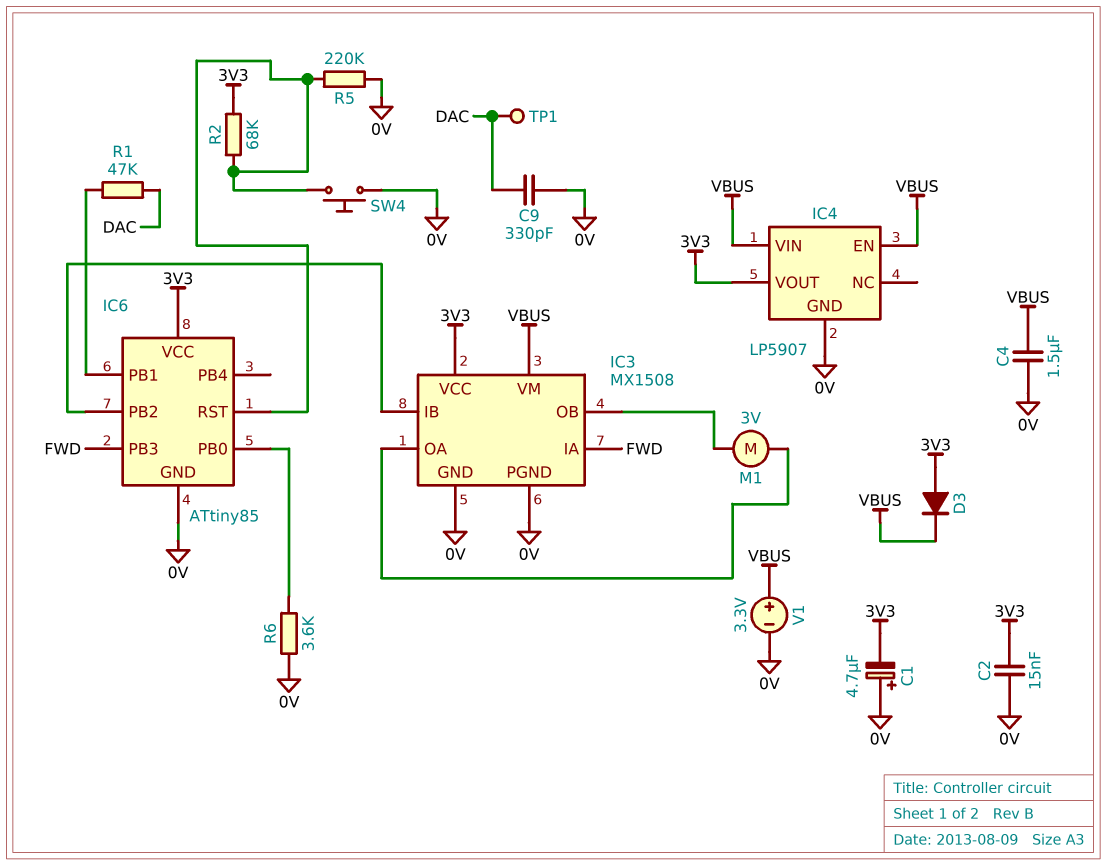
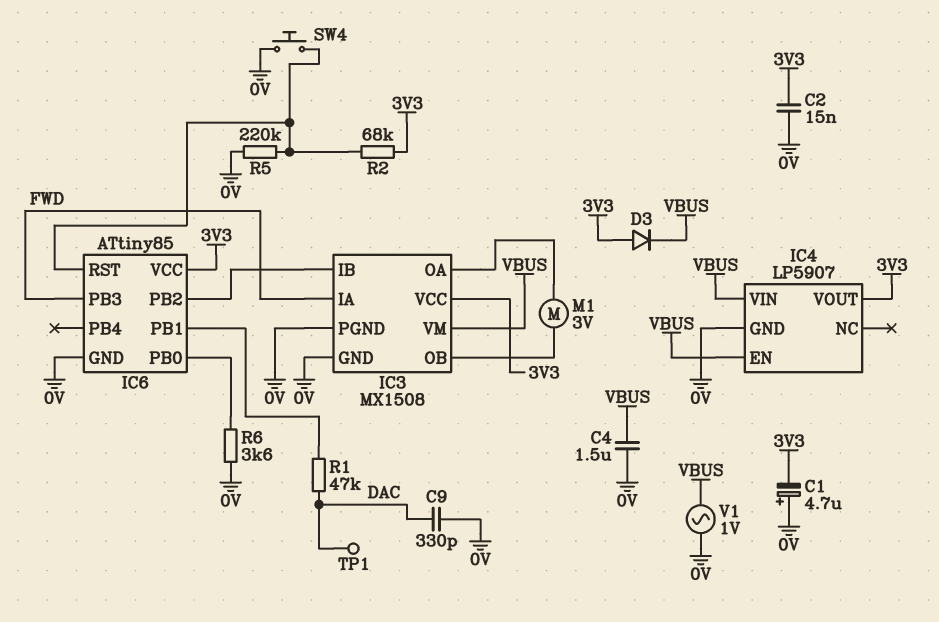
V1: 3.3V (plus VBUS, minus 0V) -> AC 1V (0V, VBUS)

